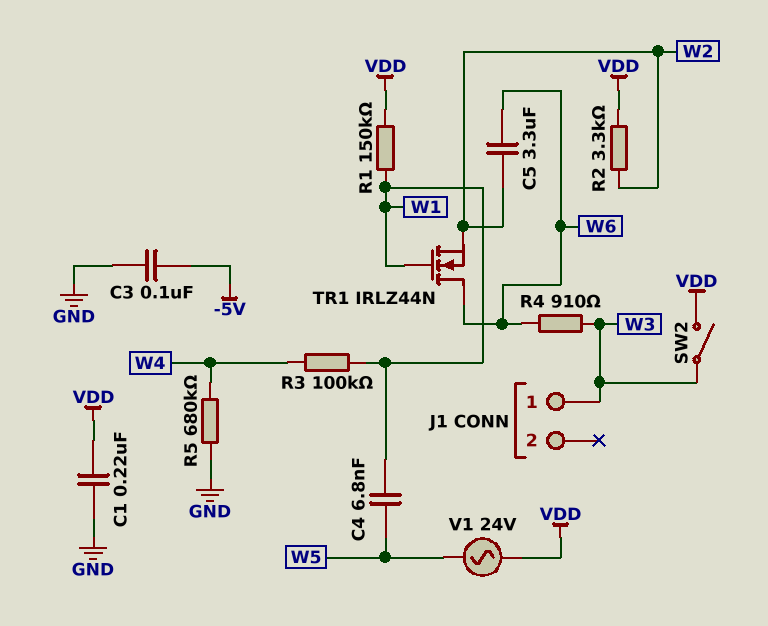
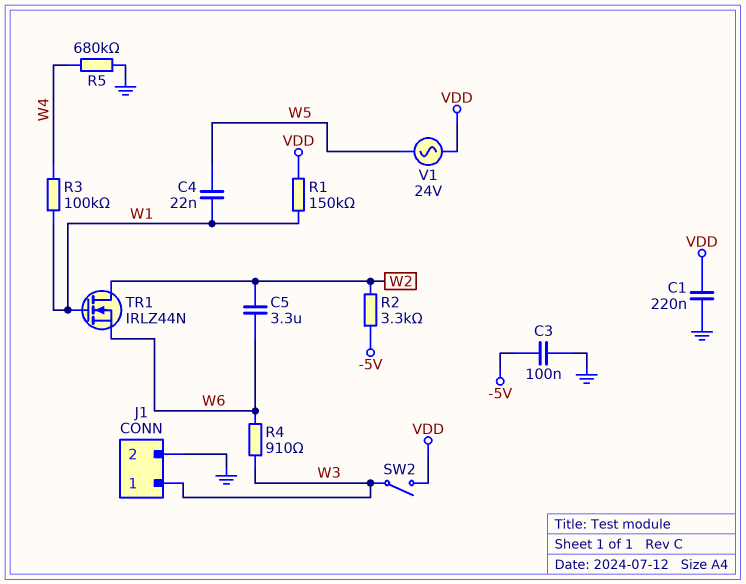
C4: 6.8nF (W1, W5) -> 22nF (W1, W5)
J1 pin 2: none -> GND
R2: 3.3k (VDD, W2) -> 3.3k (-5V, W2)
TR1: NMOS IRLZ44N (G W1, D W6, S W2) -> NMOS IRLZ44N (G W1, D W2, S W6)

